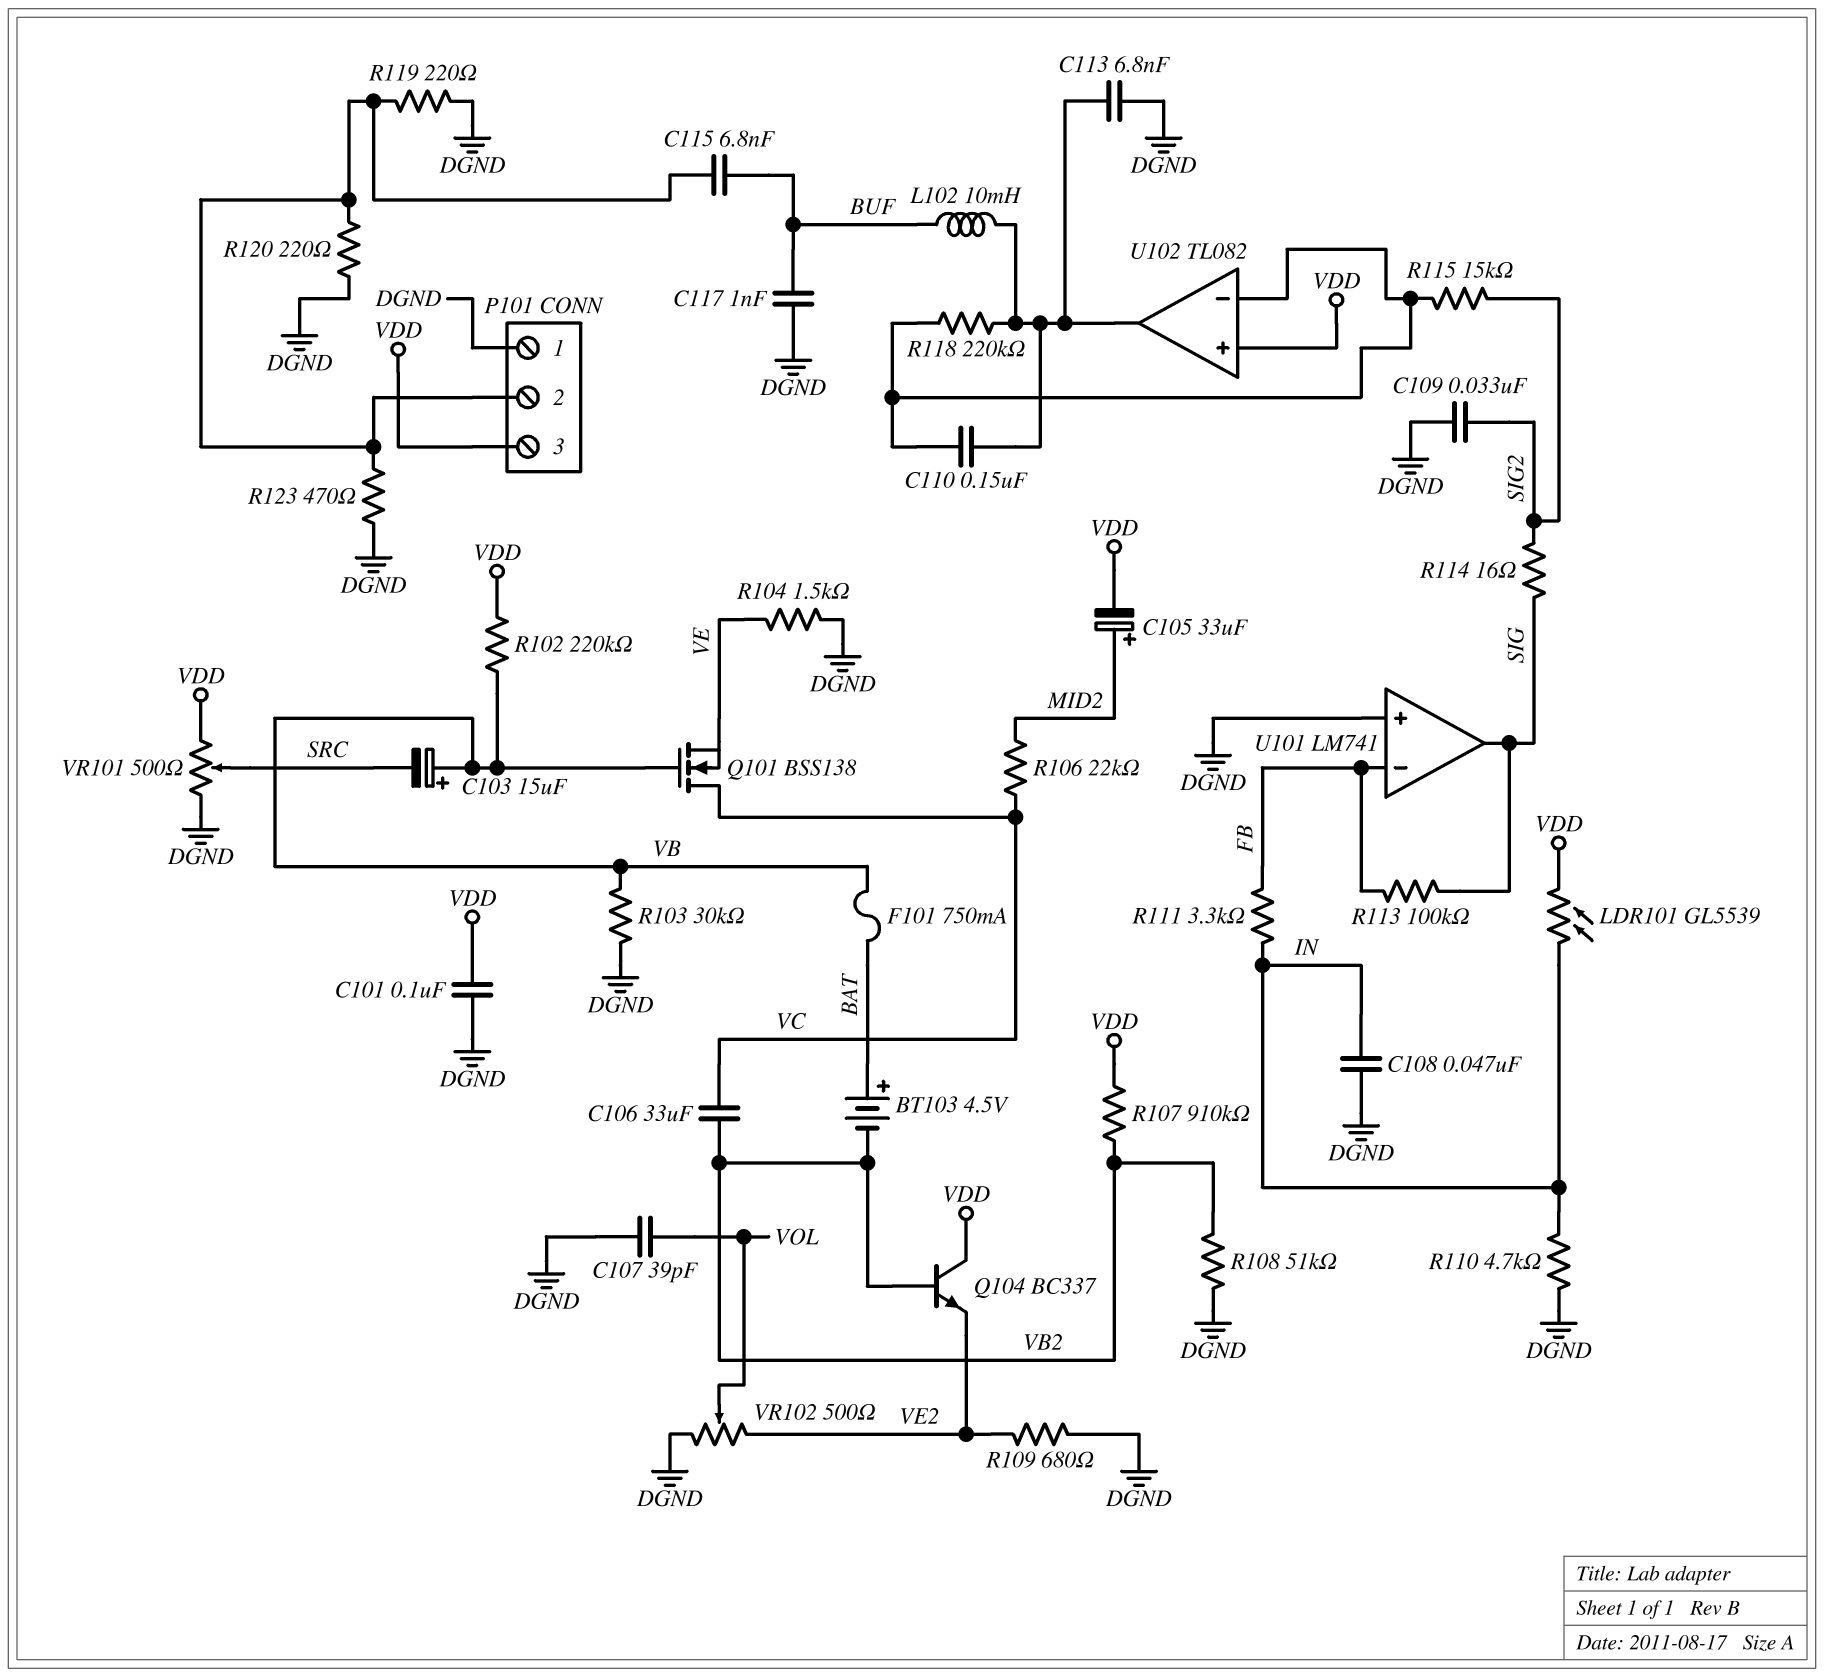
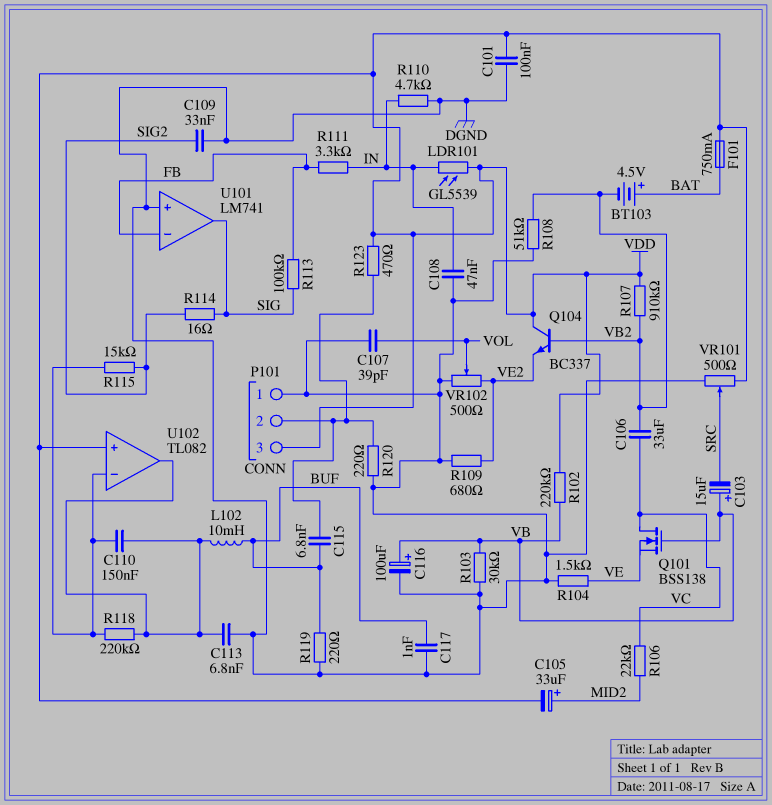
C116: none -> 100uF (plus VB, minus DGND)
F101: 750mA (BAT, VB) -> 750mA (BAT, VDD)
R119: 220 (DGND, P101/2) -> 220 (BUF, DGND)
R123: 470 (DGND, P101/2) -> 470 (P101/2, VDD)

